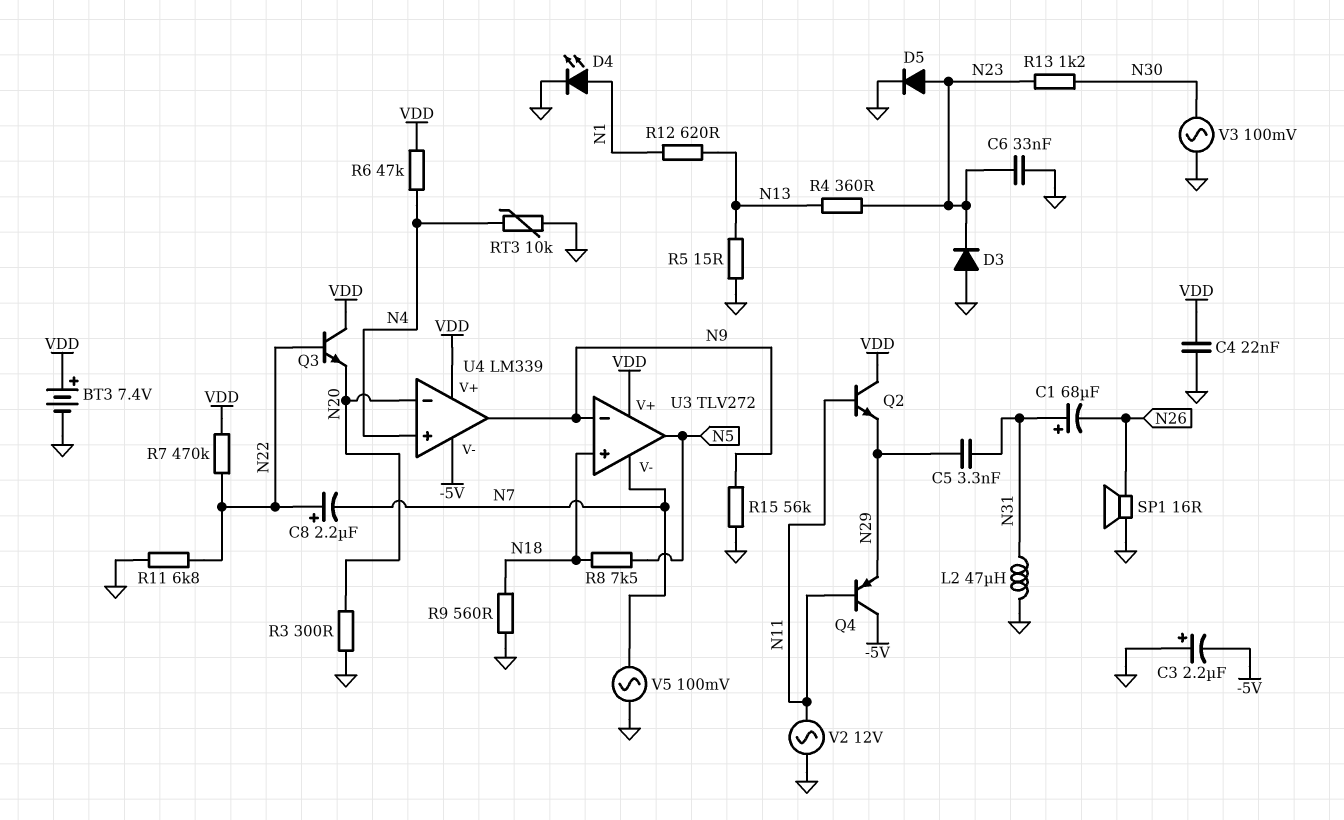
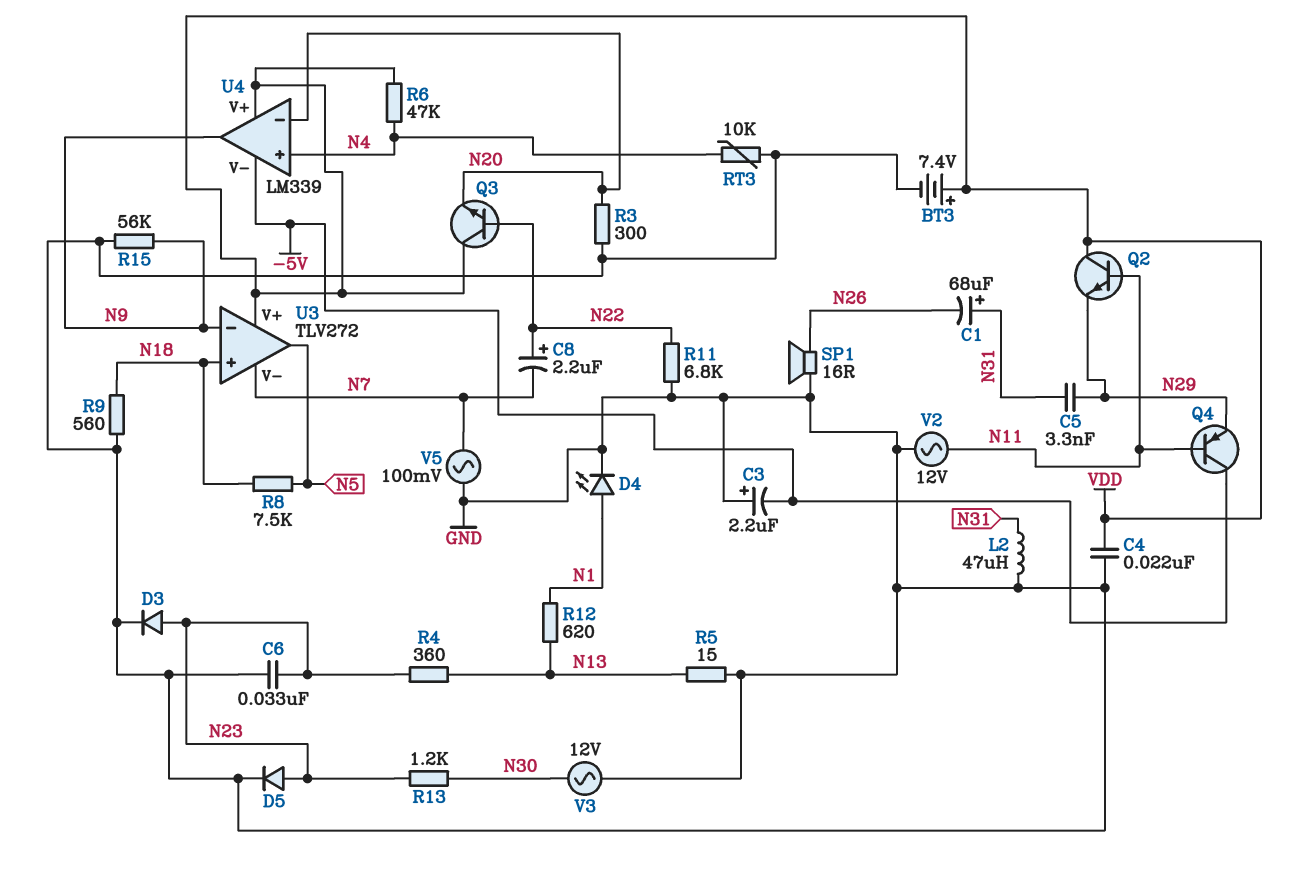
D3: diode (A GND, K N23) -> diode (A N23, K GND)
R7: 470k (N22, VDD) -> none
V3: AC 100mV (GND, N30) -> AC 12V (GND, N30)

